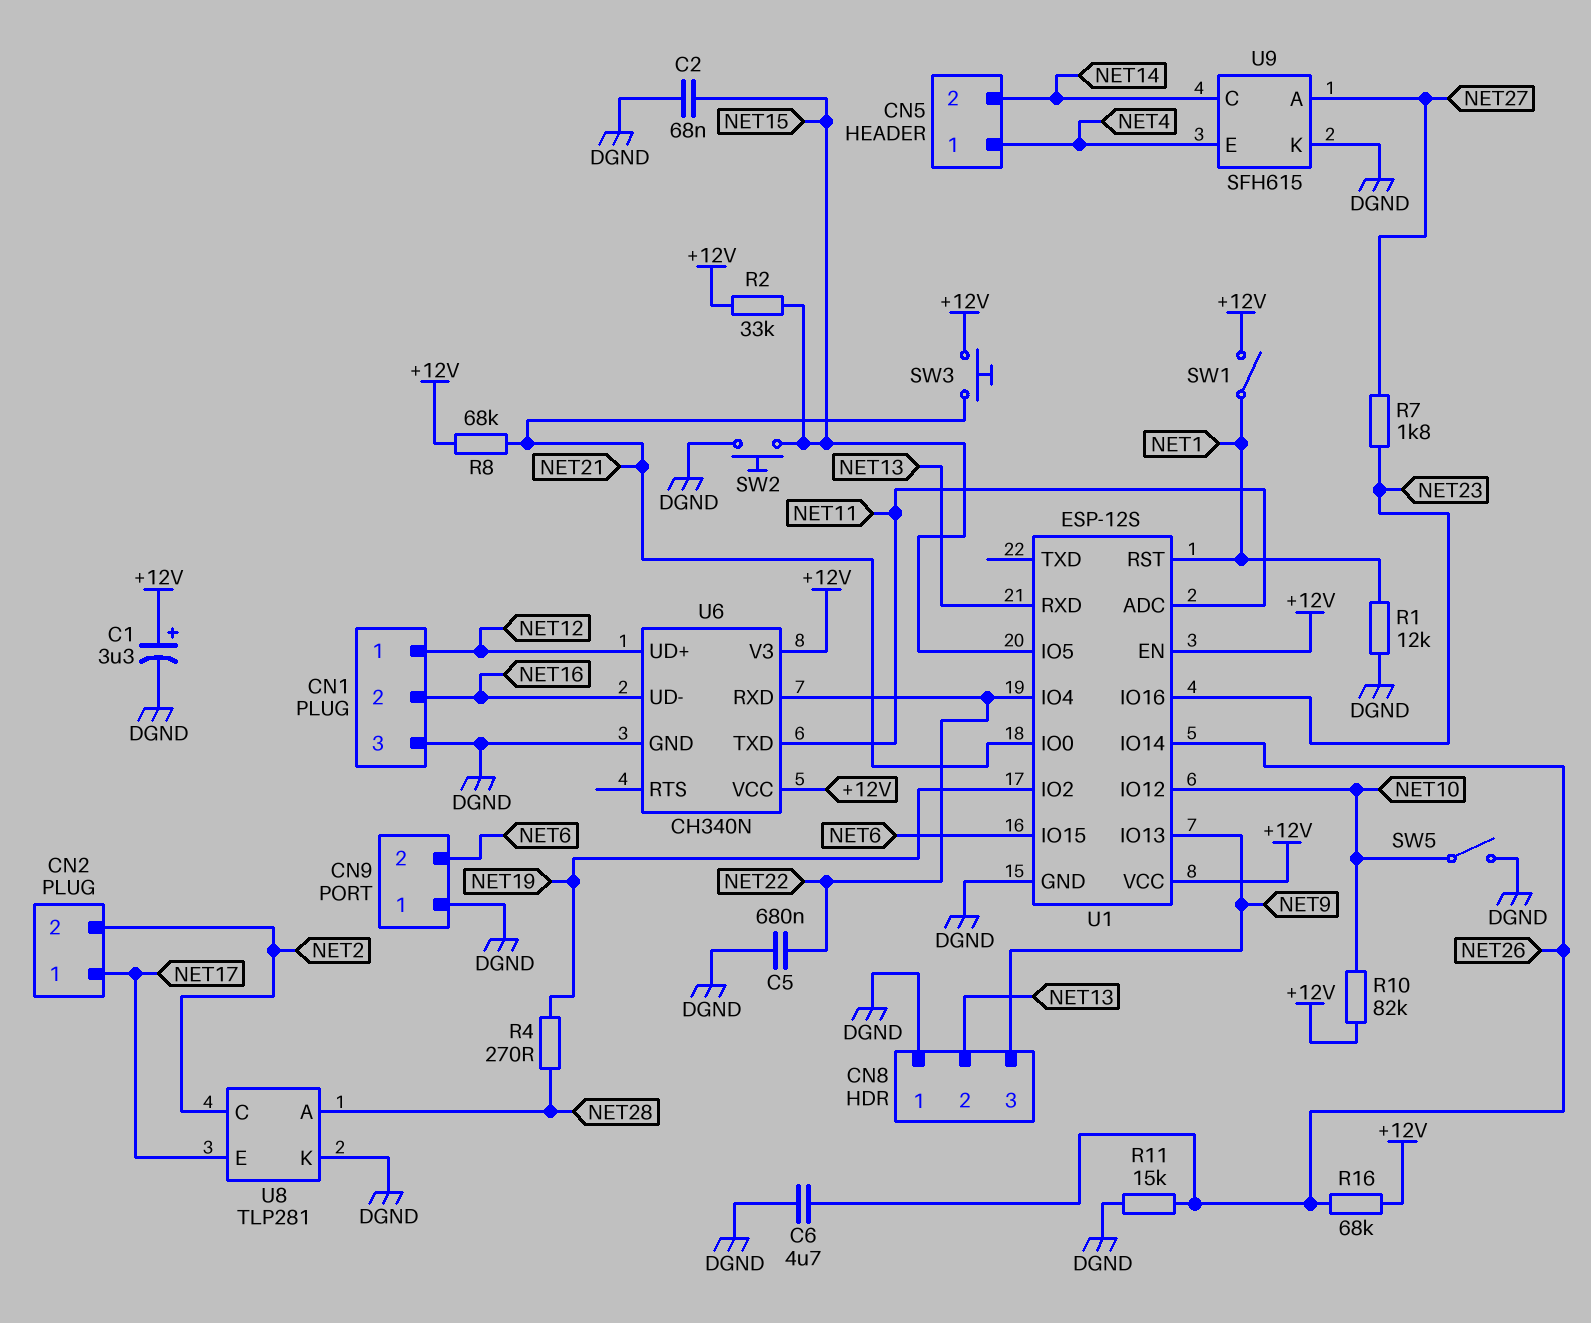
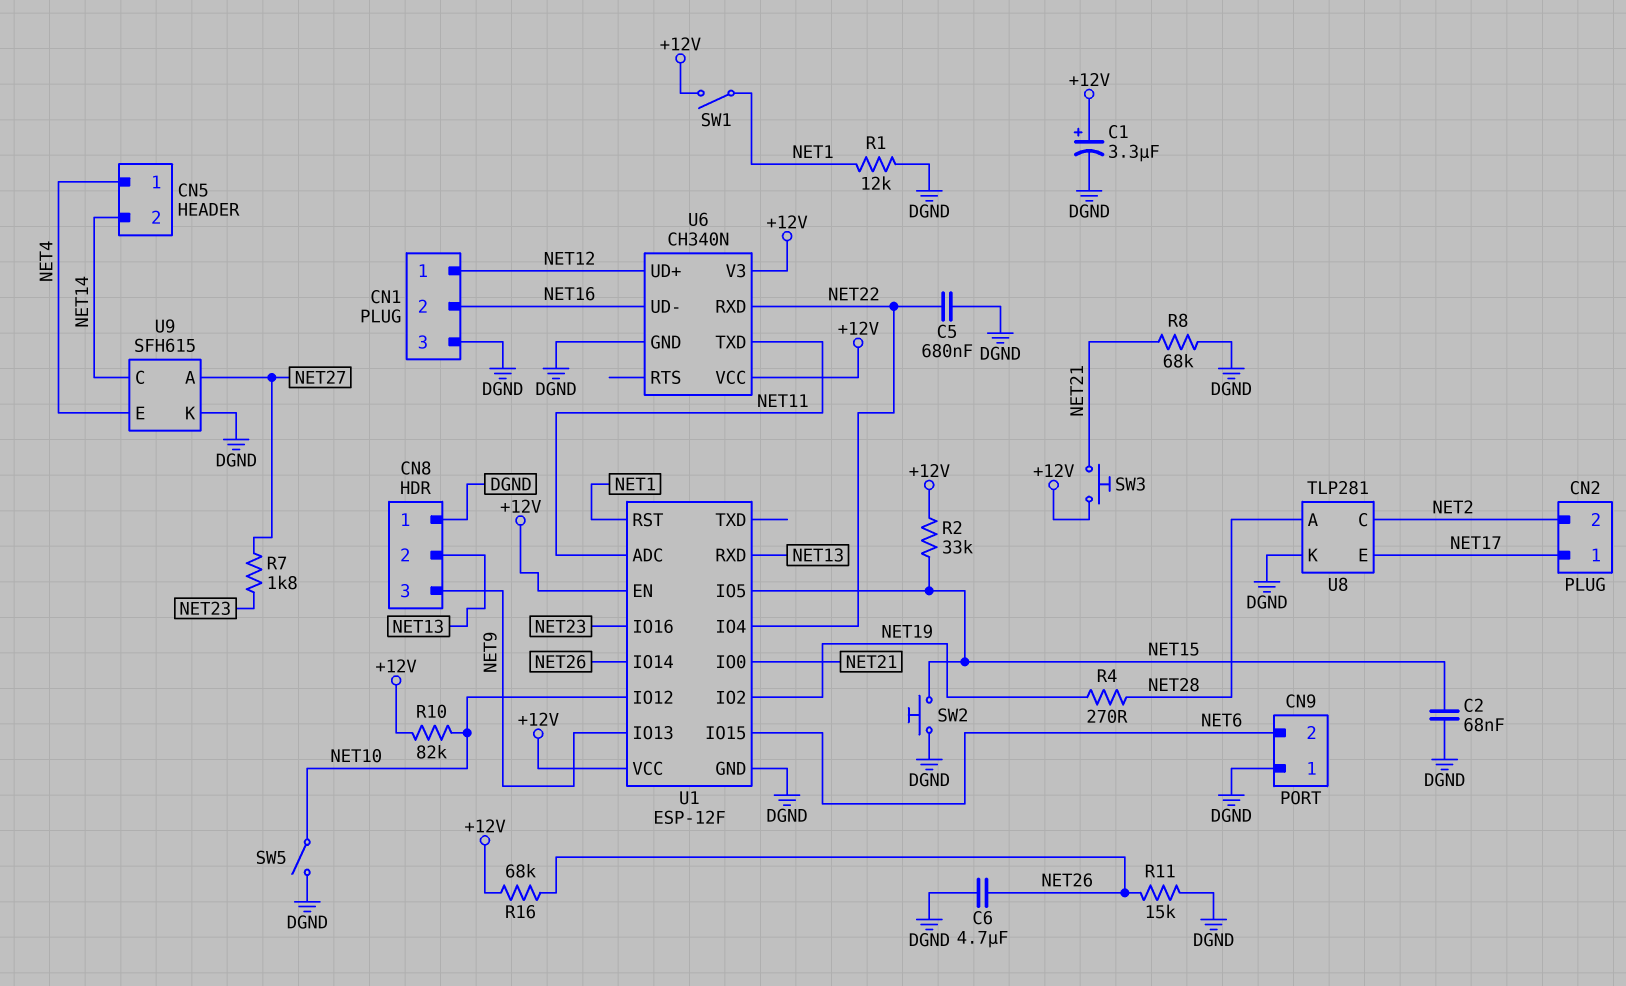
R8: 68k (+12V, NET21) -> 68k (DGND, NET21)
U1: ESP-12S -> ESP-12F

